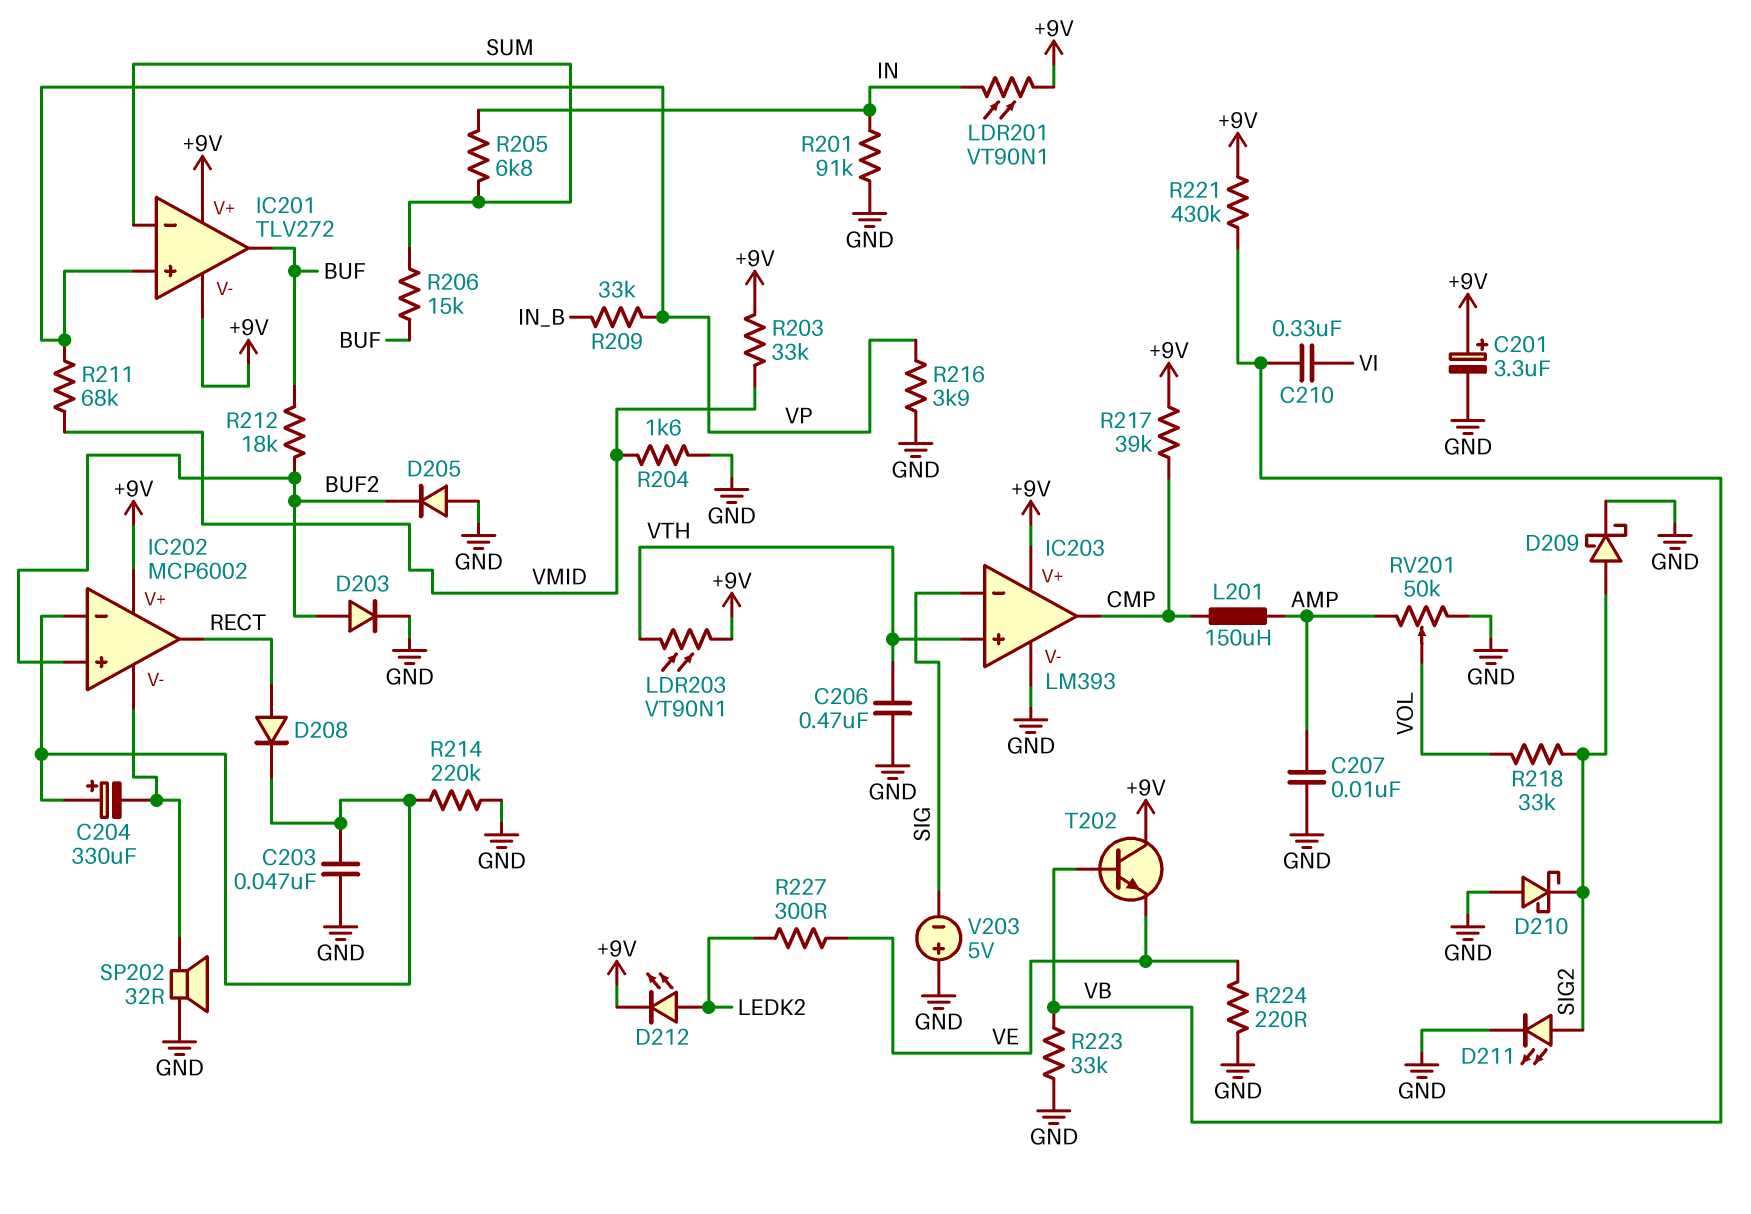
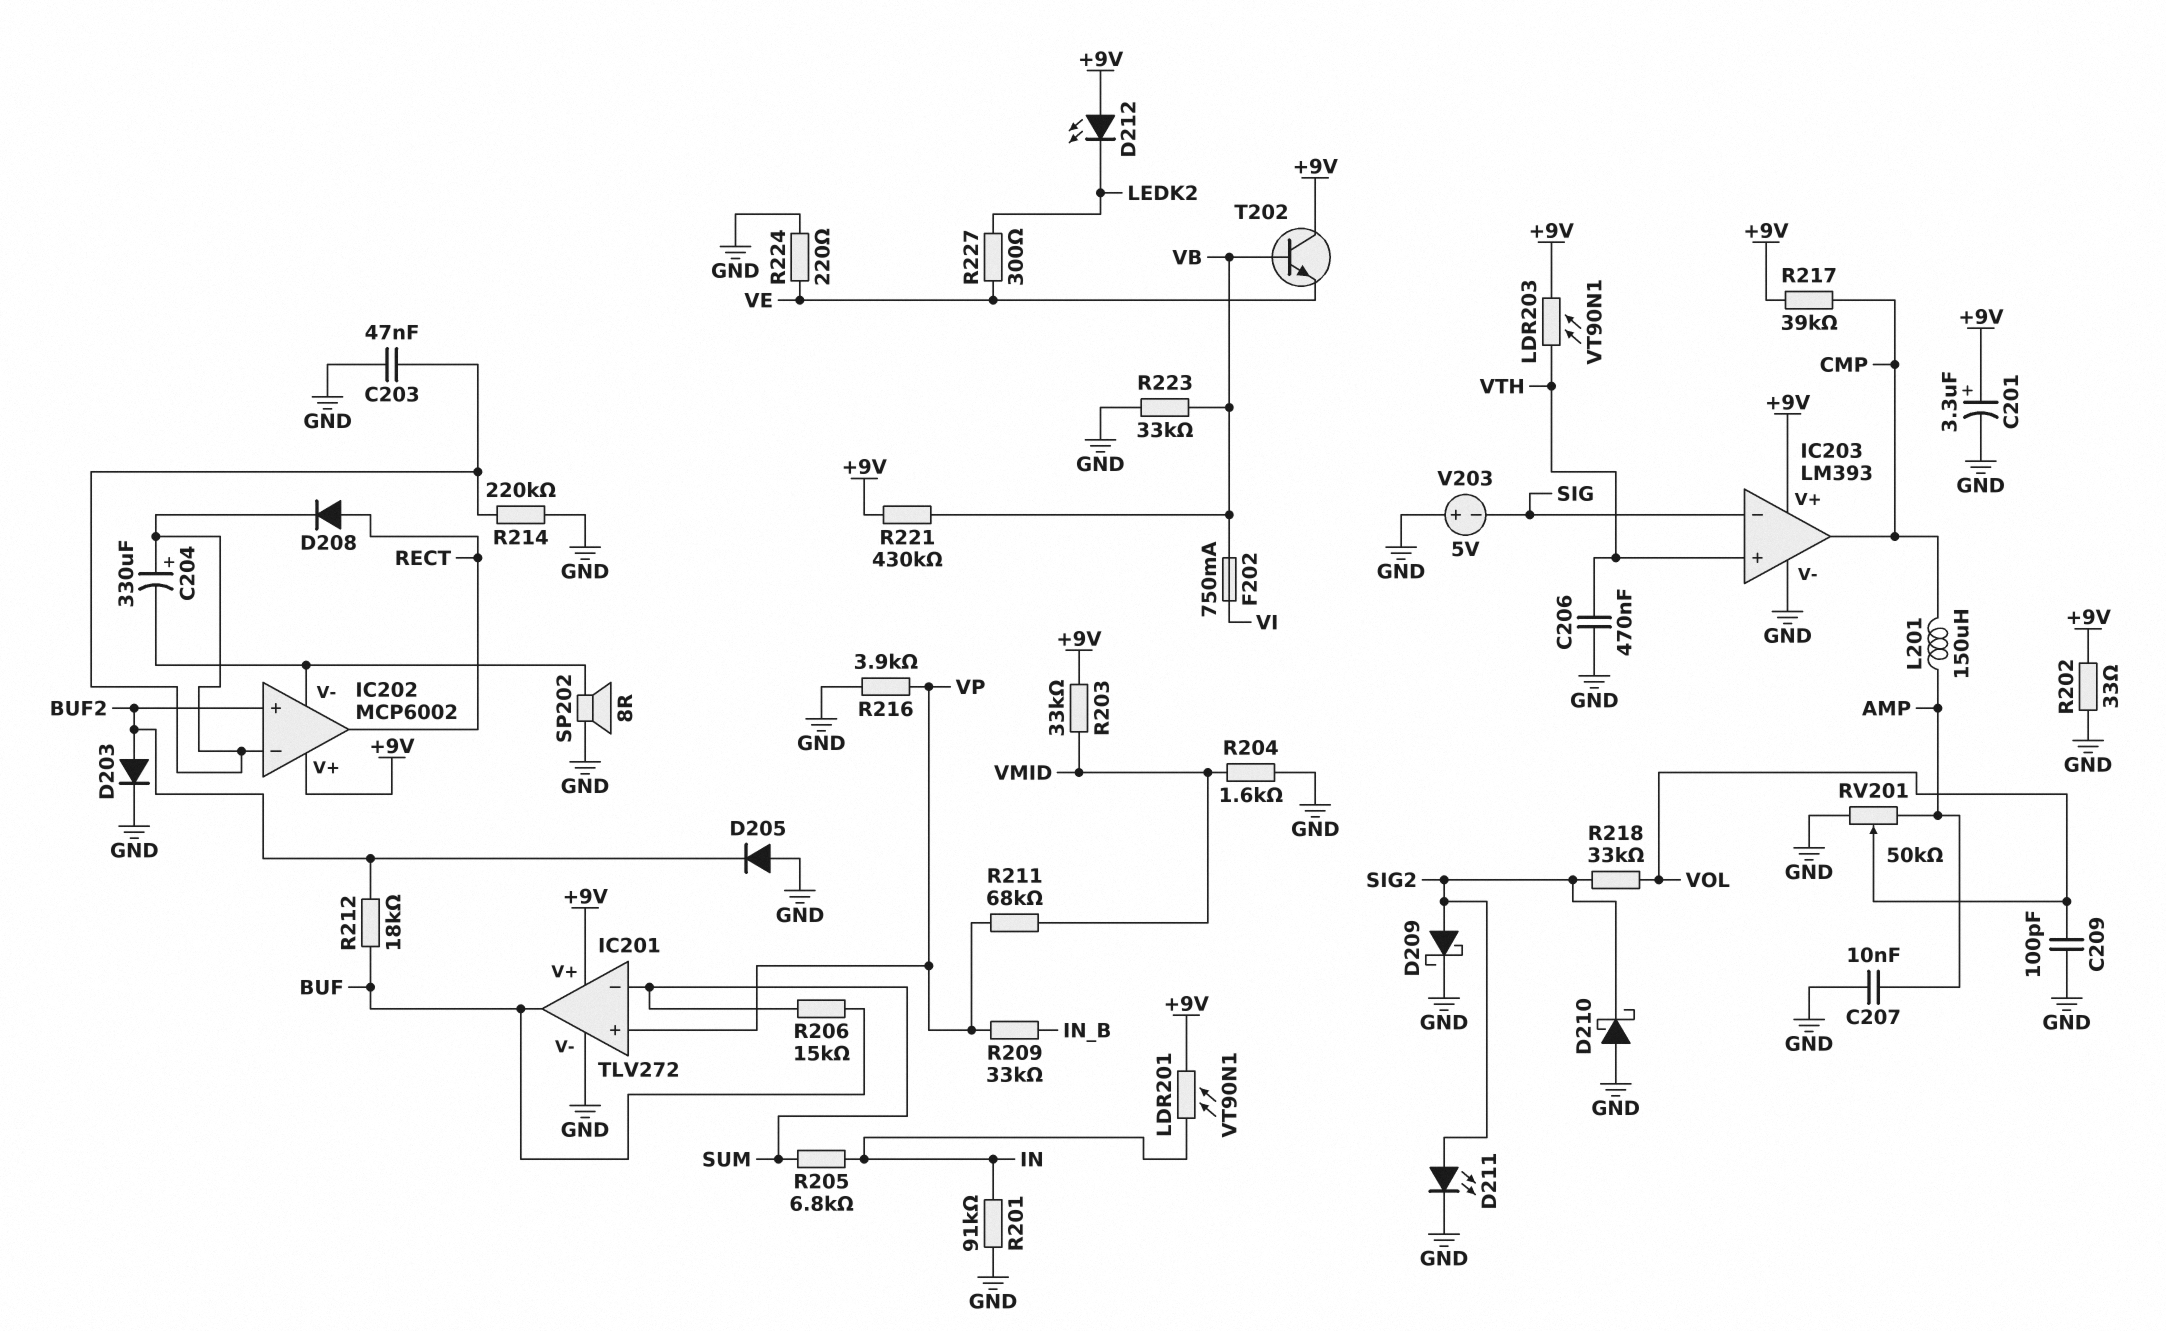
C209: none -> 100pF (GND, VOL)
C210: 330nF (VB, VI) -> none
D212: LED (A LEDK2, K +9V) -> LED (A +9V, K LEDK2)
F202: none -> 750mA (VB, VI)
IC201 pin V-: +9V -> GND
R202: none -> 33 (+9V, GND)
SP202: speaker 32R (GND, IC202/V-) -> speaker 8R (GND, IC202/V-)

